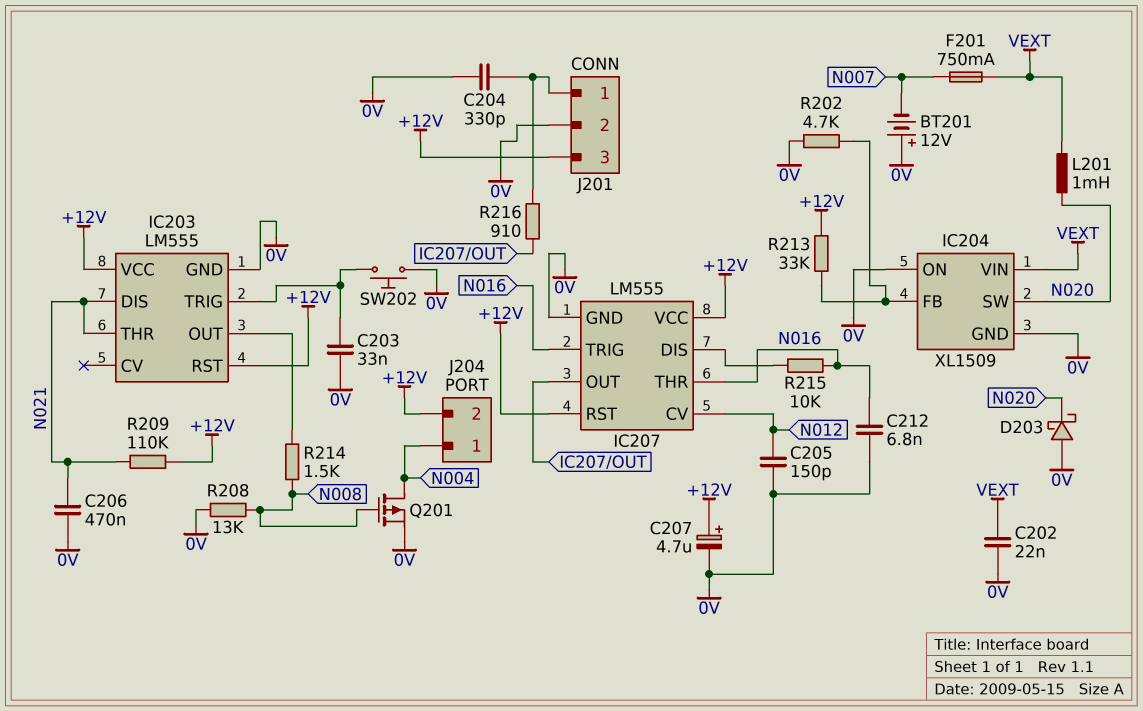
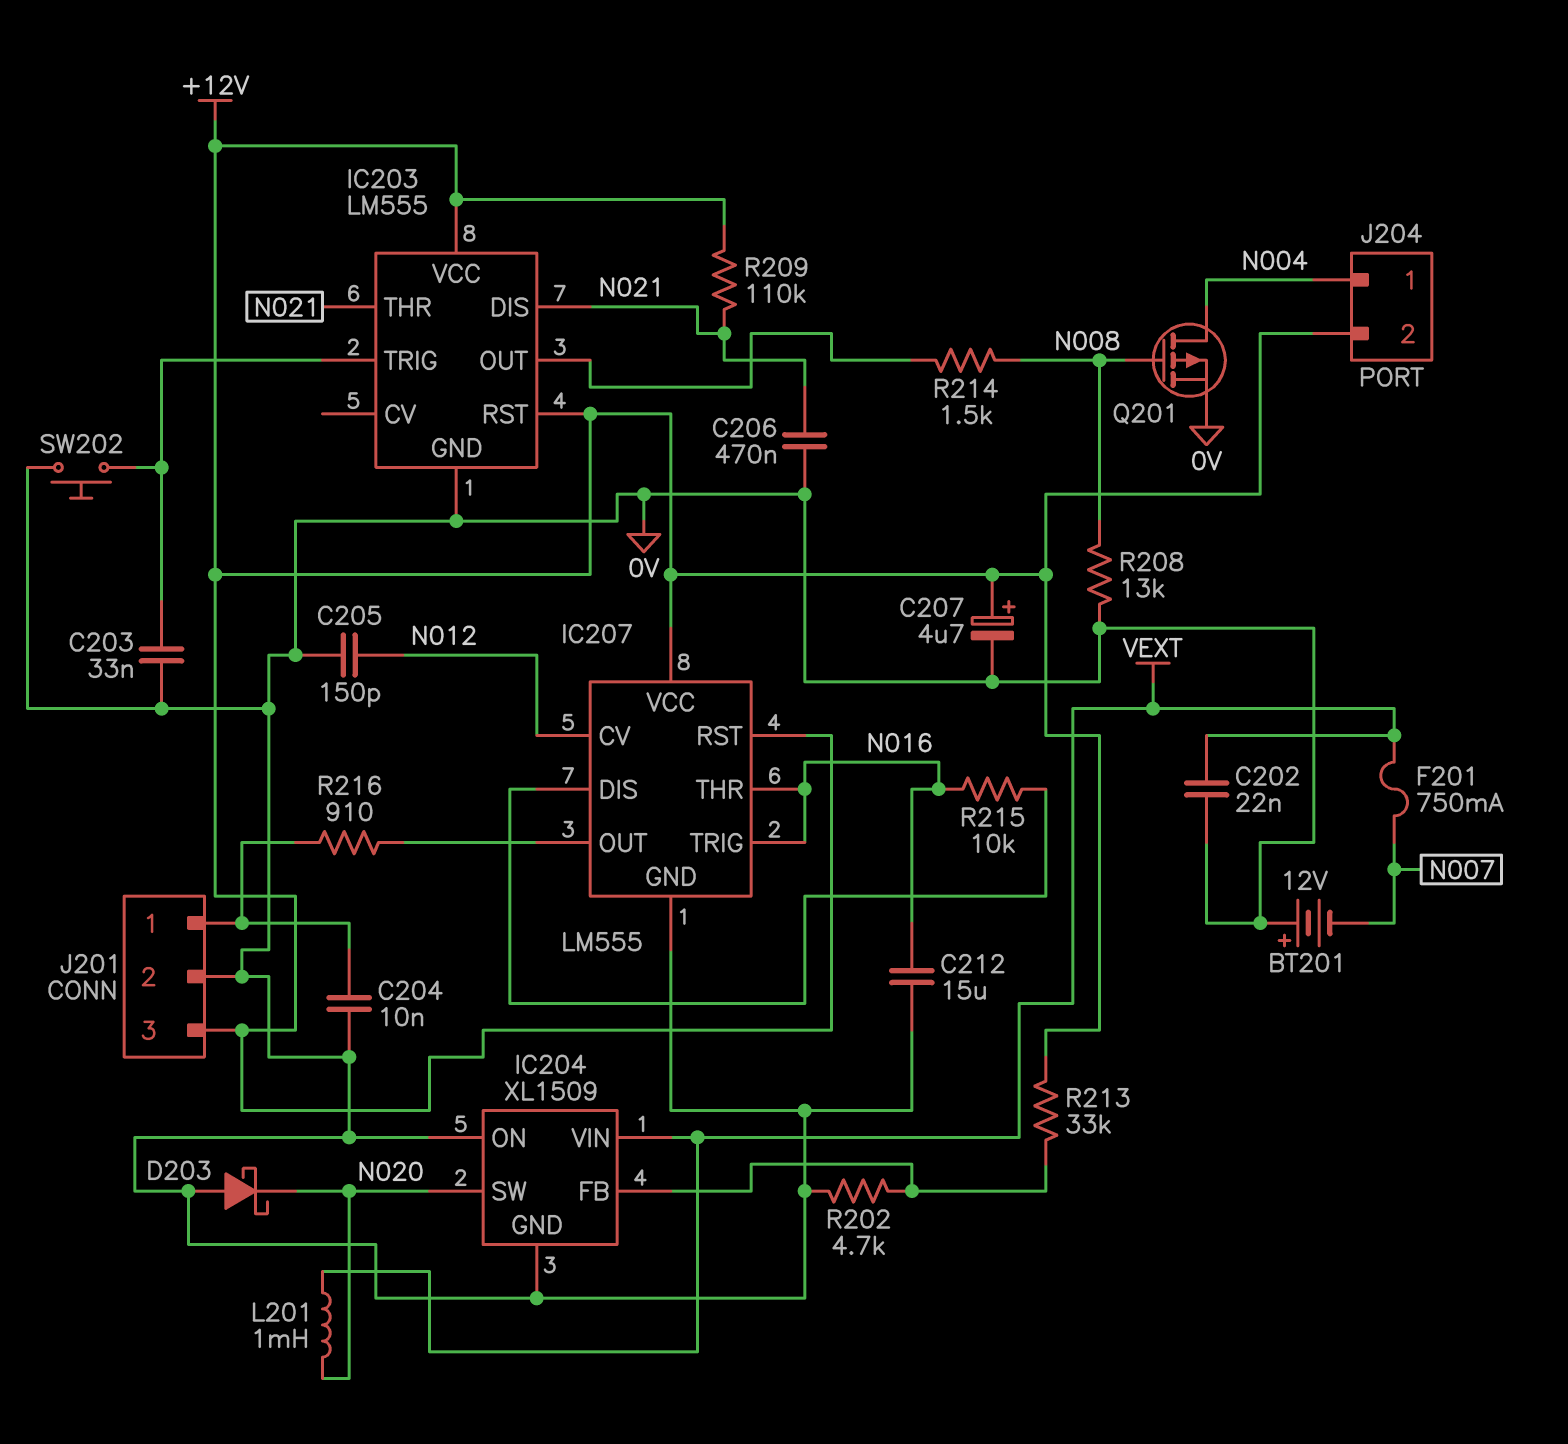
C204: 330pF (0V, J201/1) -> 10nF (0V, J201/1)
C212: 6.8nF (0V, N016) -> 15uF (0V, N016)

